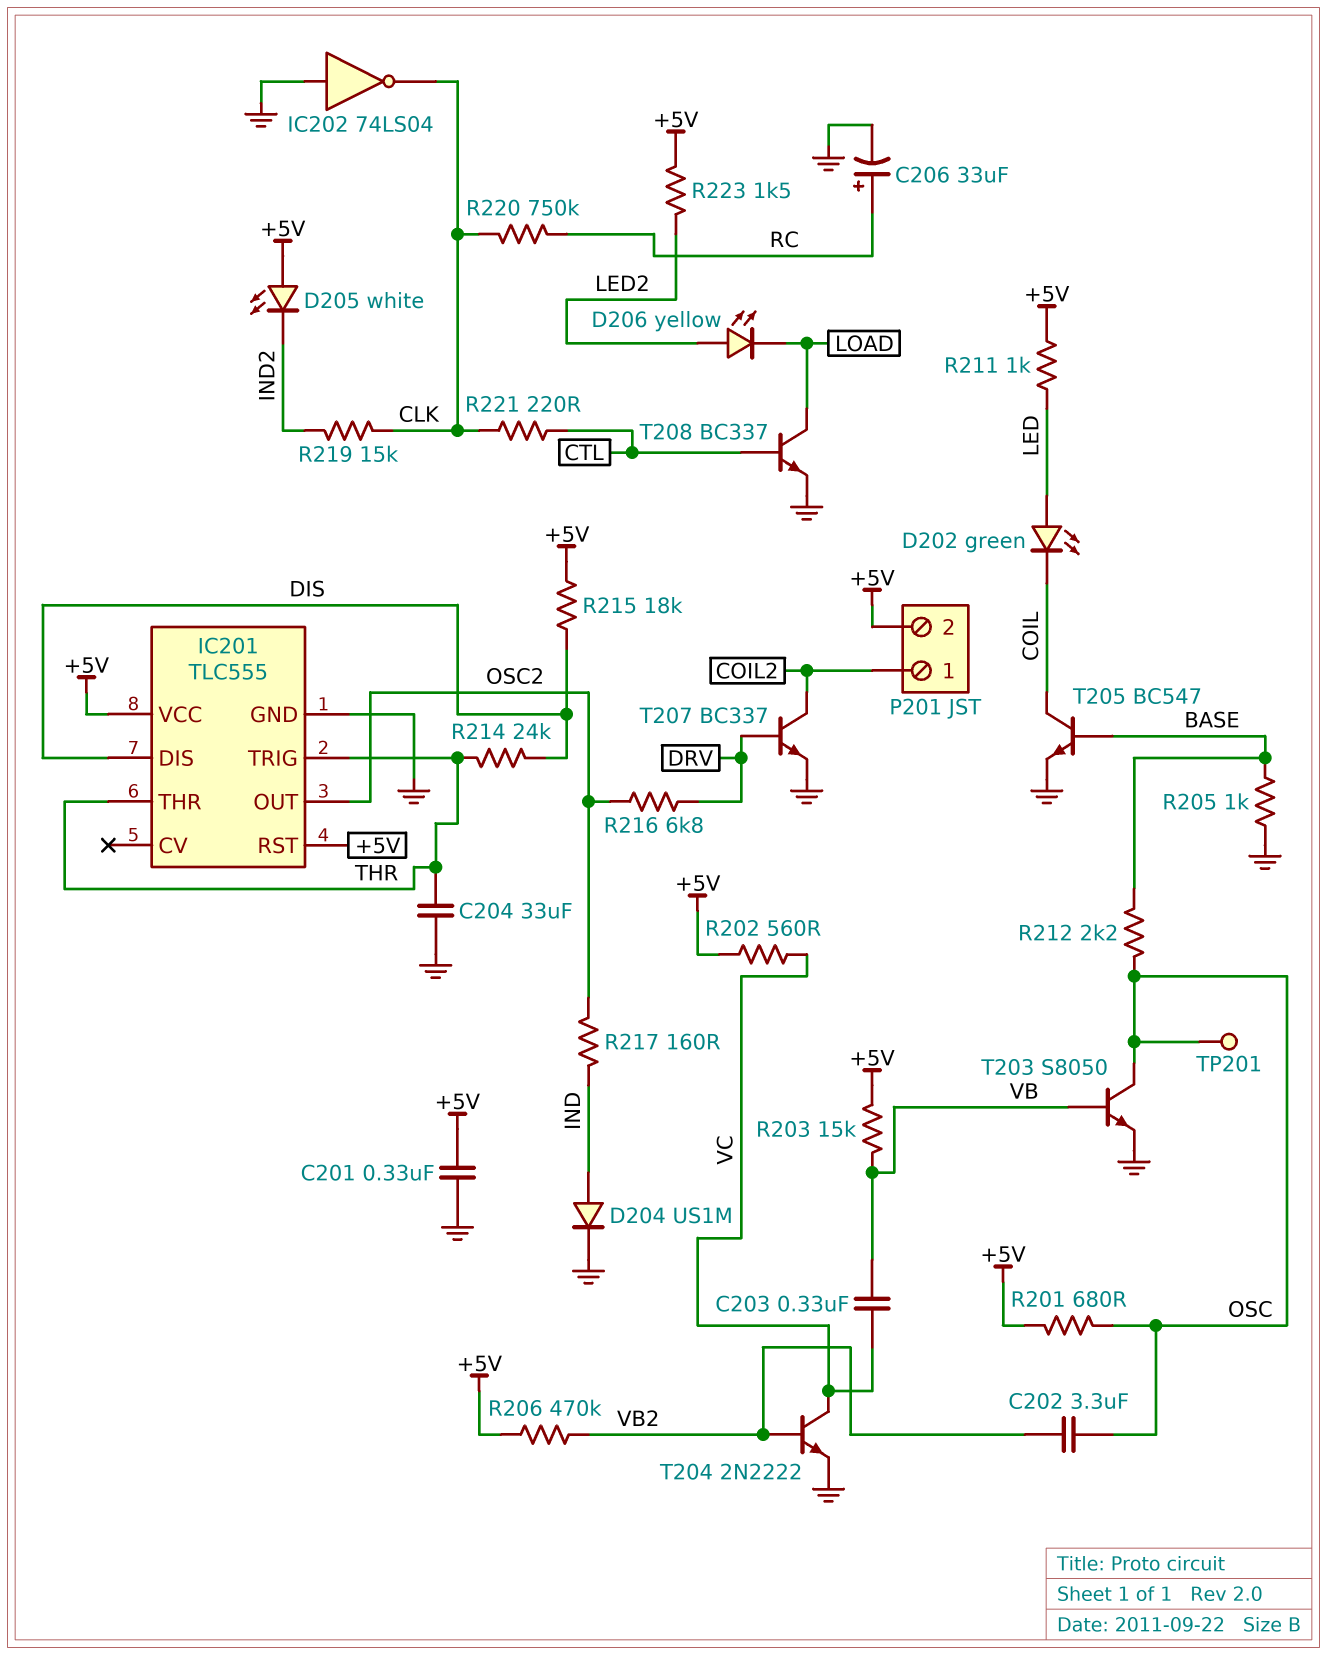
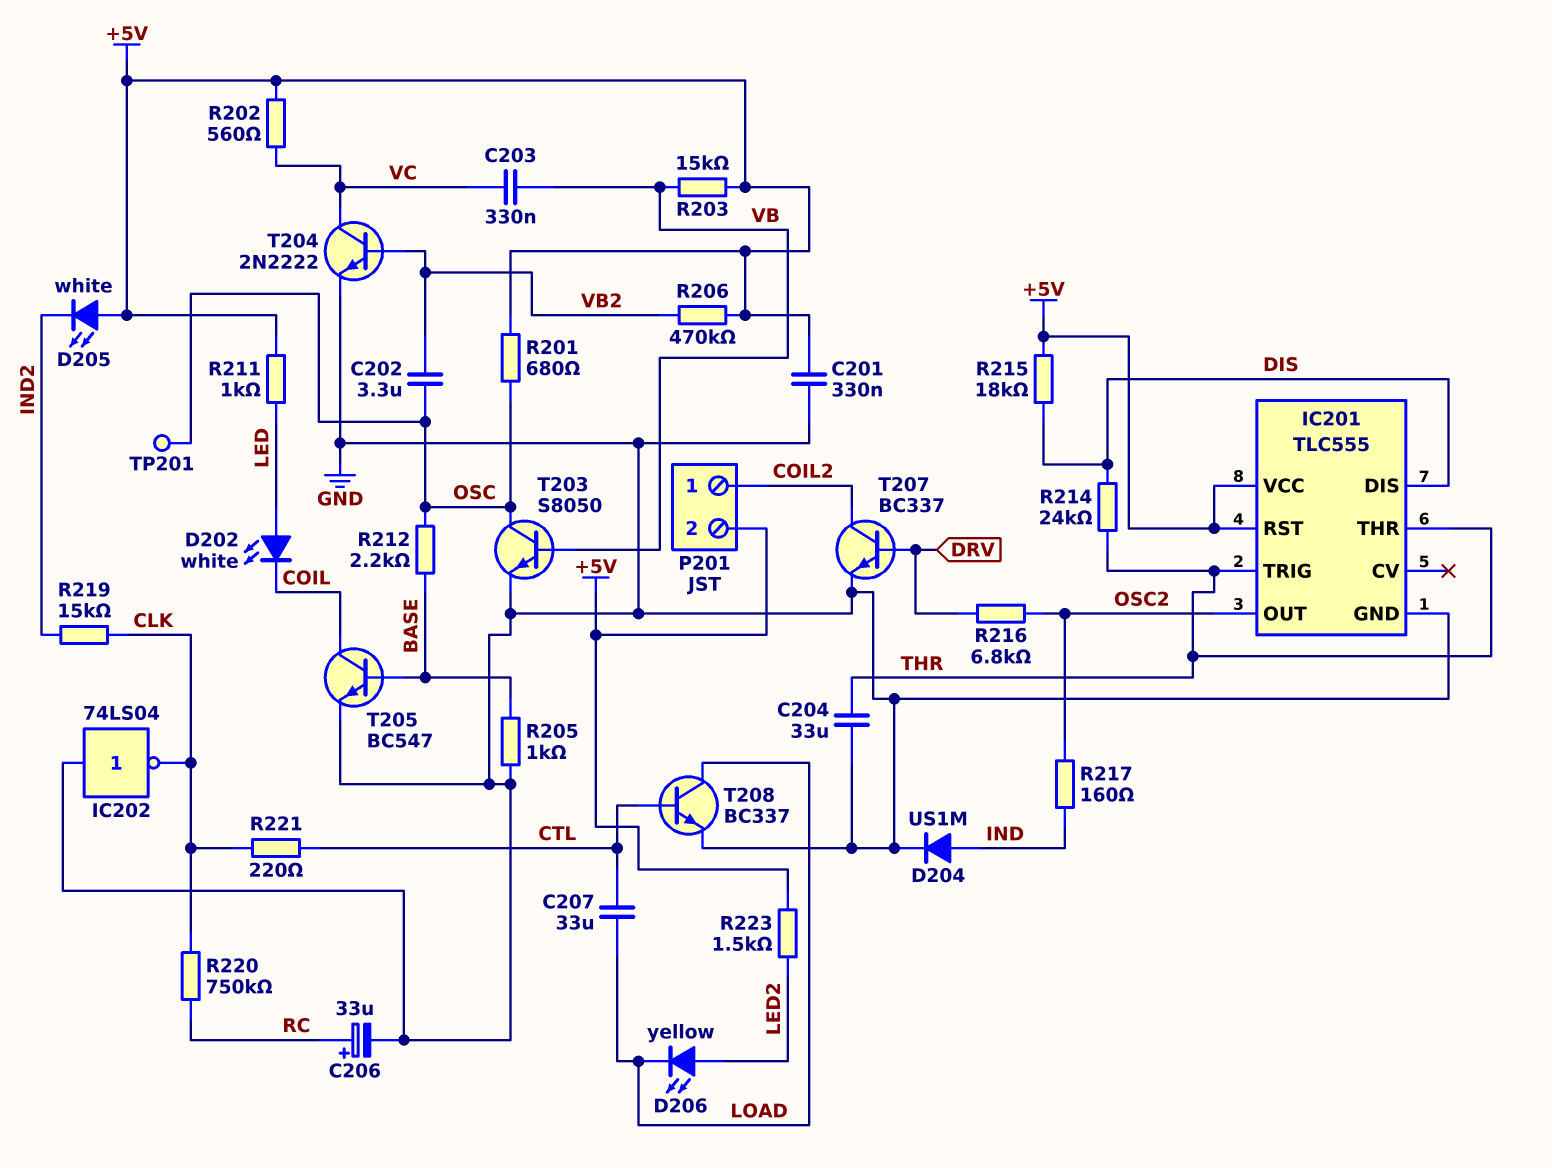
C207: none -> 33uF (CTL, LOAD)
D202: LED green (A LED, K COIL) -> LED white (A LED, K COIL)

